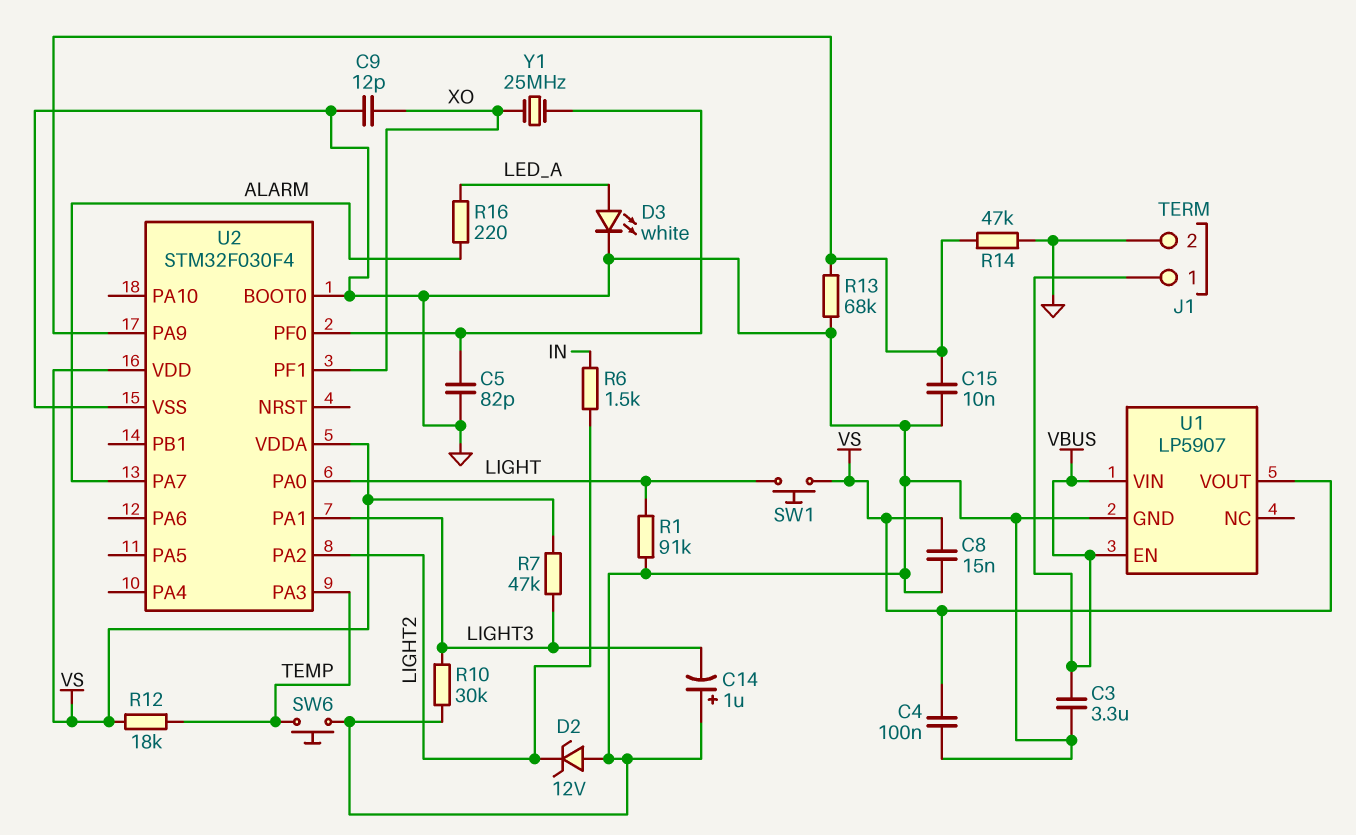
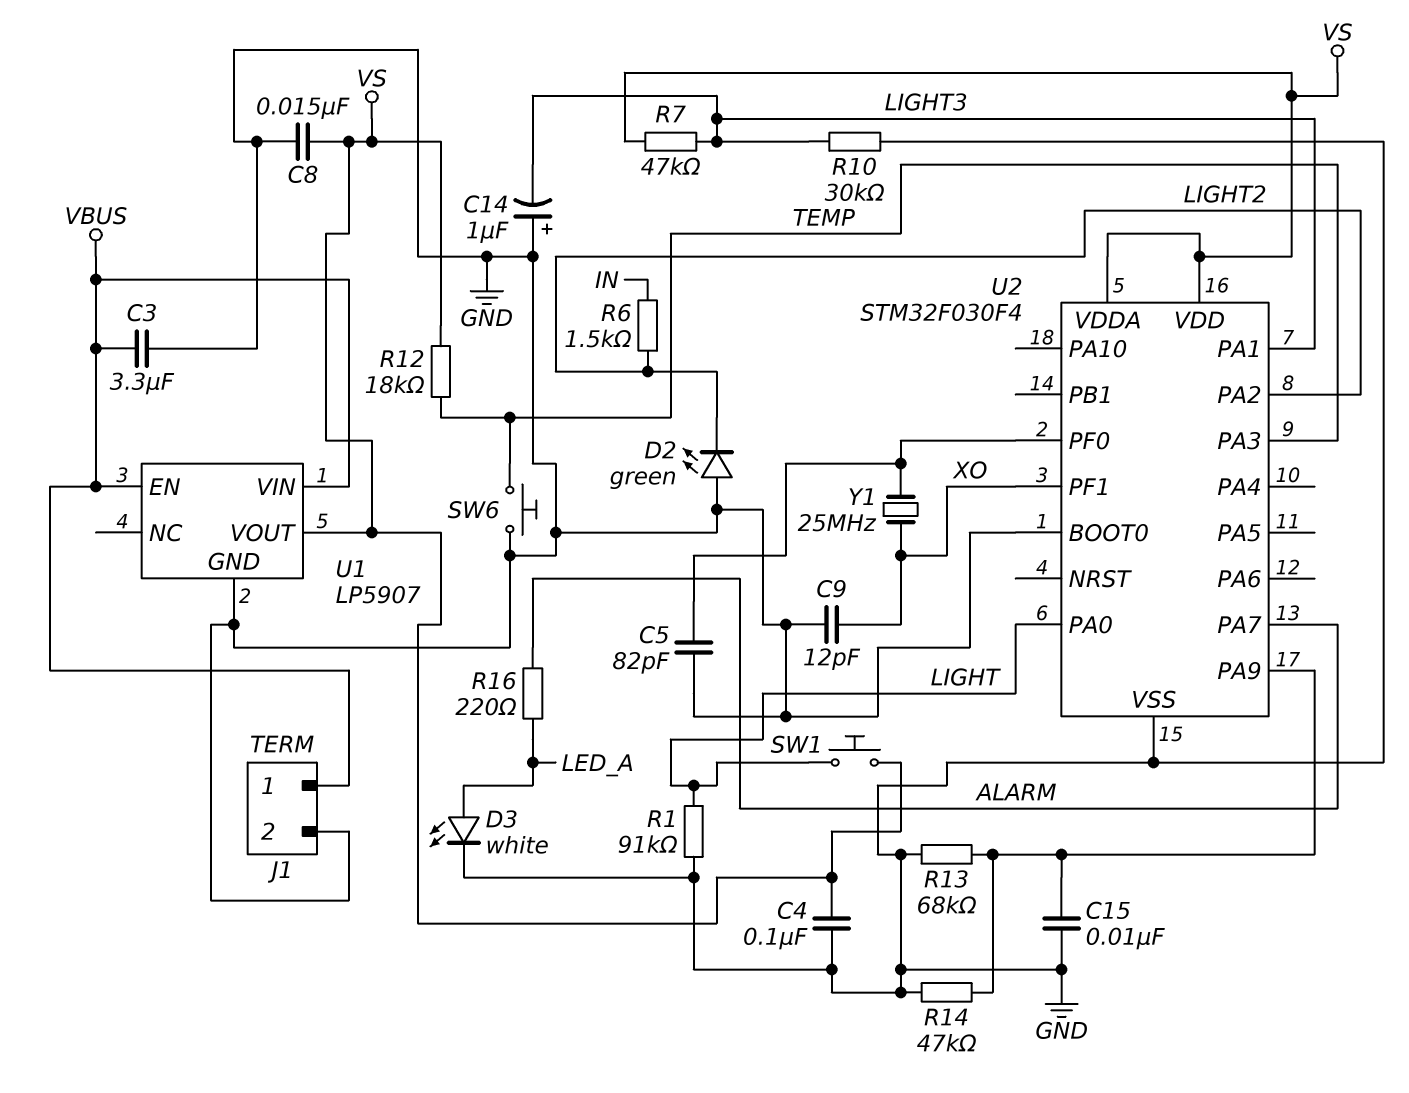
D2: zener 12V (A GND, K LIGHT2) -> LED green (A GND, K LIGHT2)

